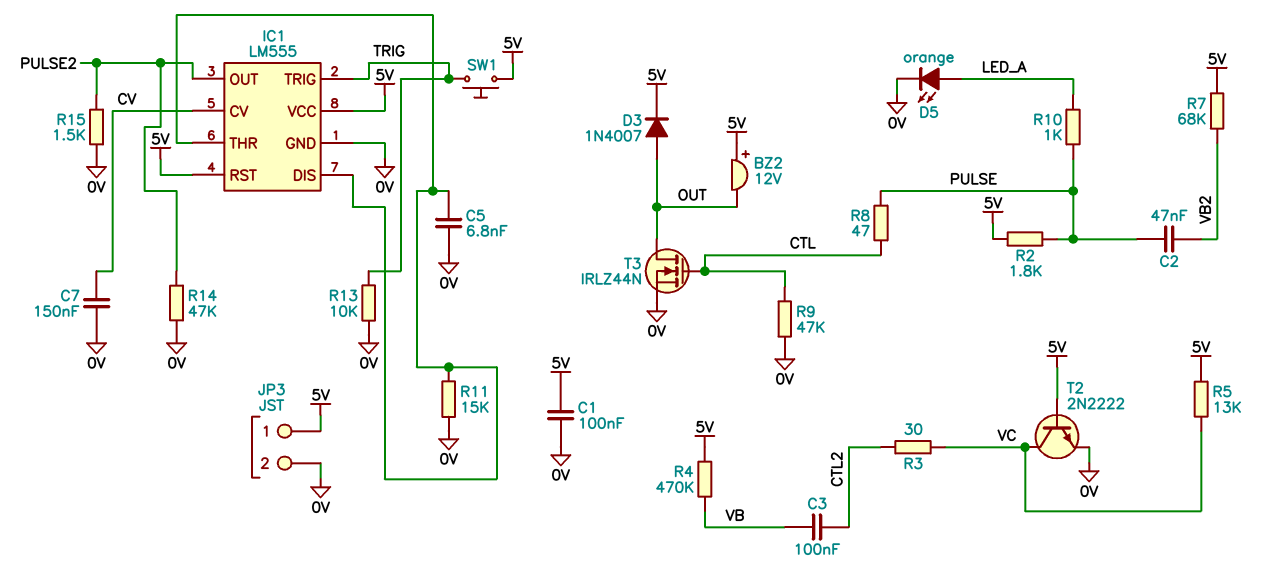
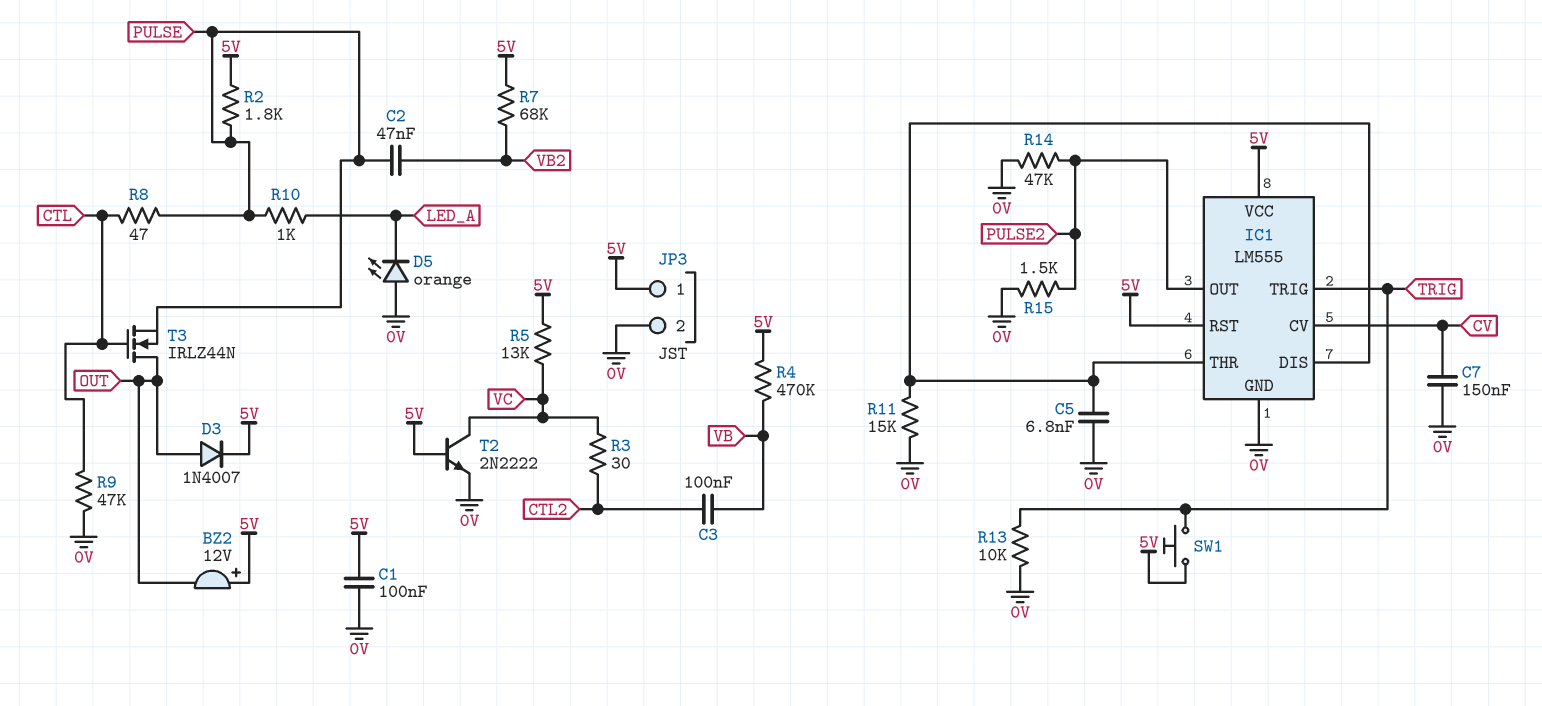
D5: LED orange (A LED_A, K 0V) -> LED orange (A 0V, K LED_A)
T3: NMOS IRLZ44N (G CTL, D OUT, S 0V) -> NMOS IRLZ44N (G CTL, D OUT, S PULSE)

